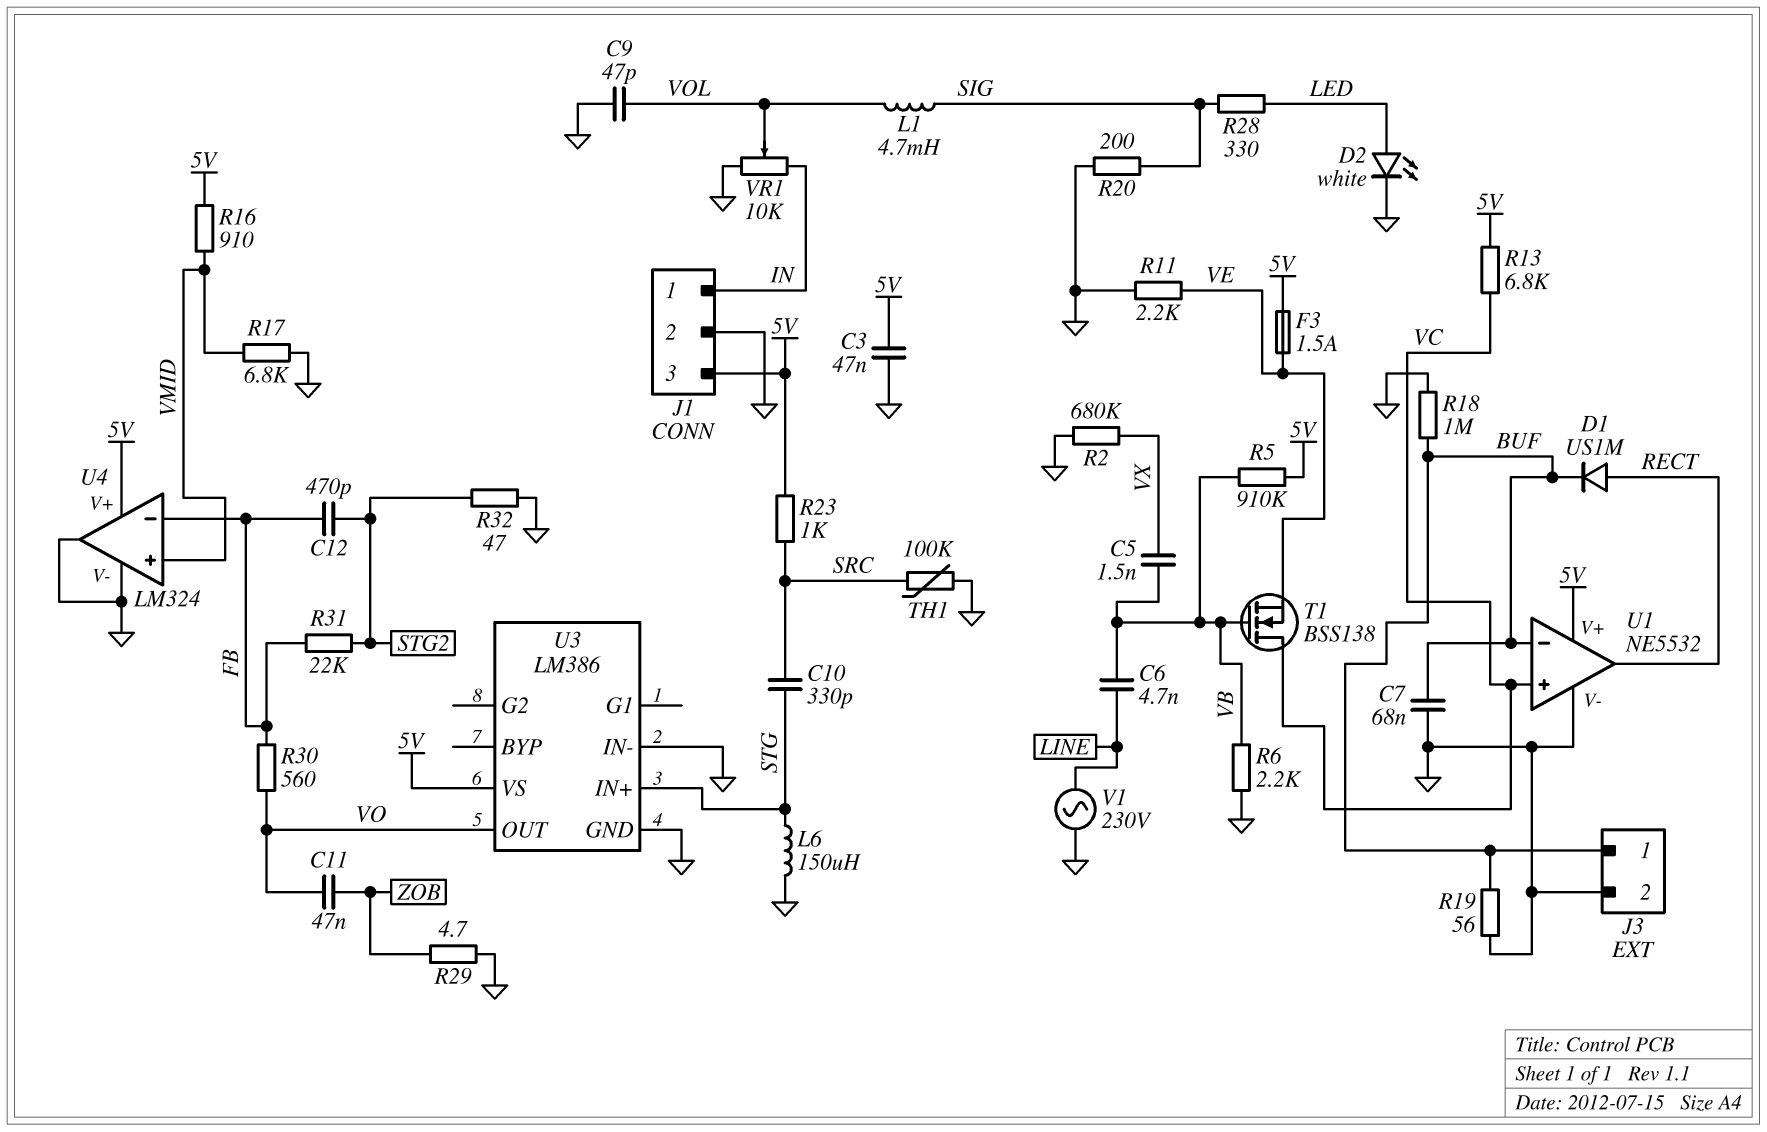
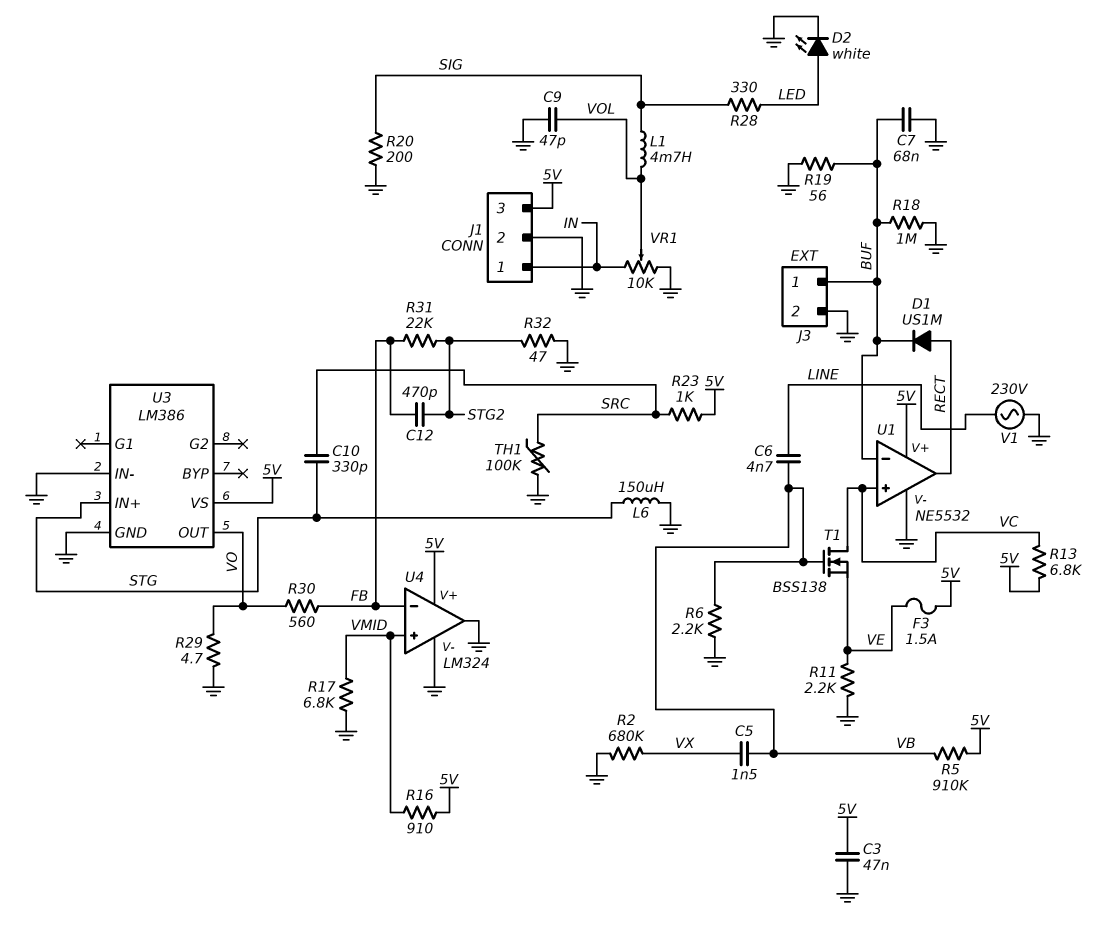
C11: 47nF (VO, ZOB) -> none
R29: 4.7 (GND, ZOB) -> 4.7 (GND, VO)

